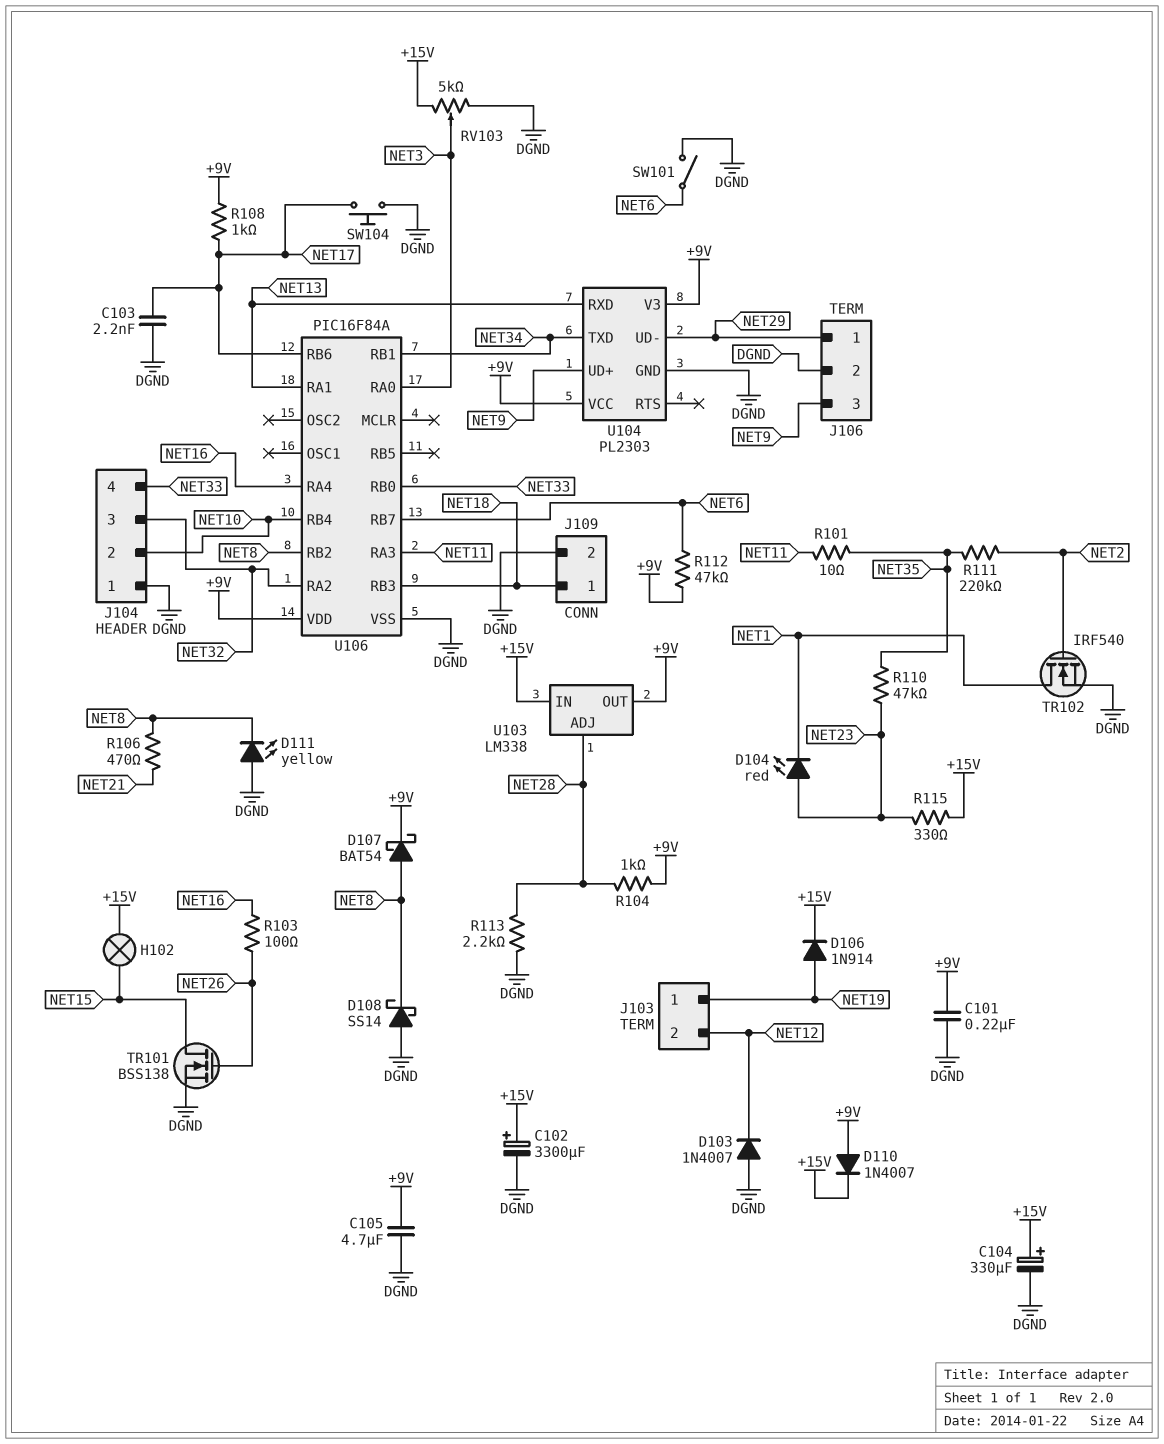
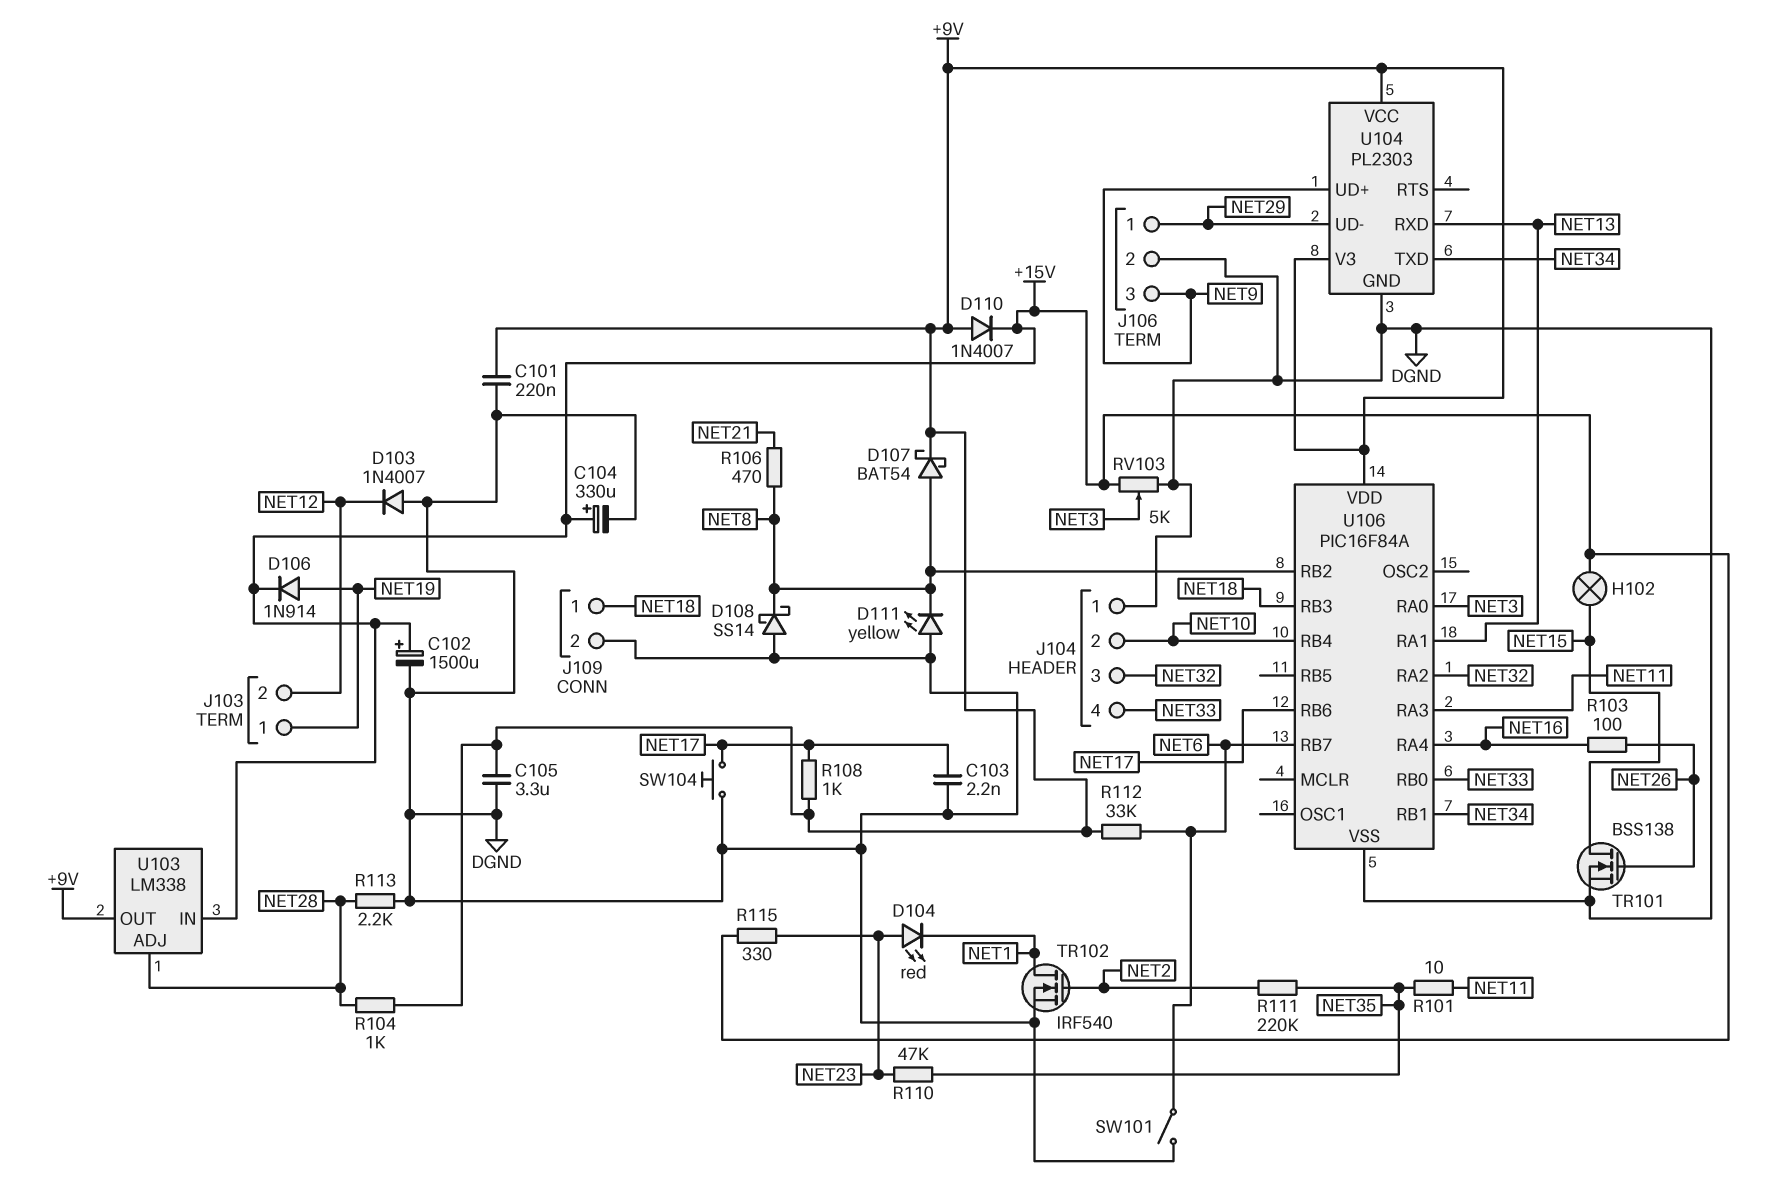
C102: 3300uF (plus +15V, minus DGND) -> 1500uF (plus +15V, minus DGND)
C105: 4.7uF (+9V, DGND) -> 3.3uF (+9V, DGND)
R112: 47k (+9V, NET6) -> 33k (+9V, NET6)

